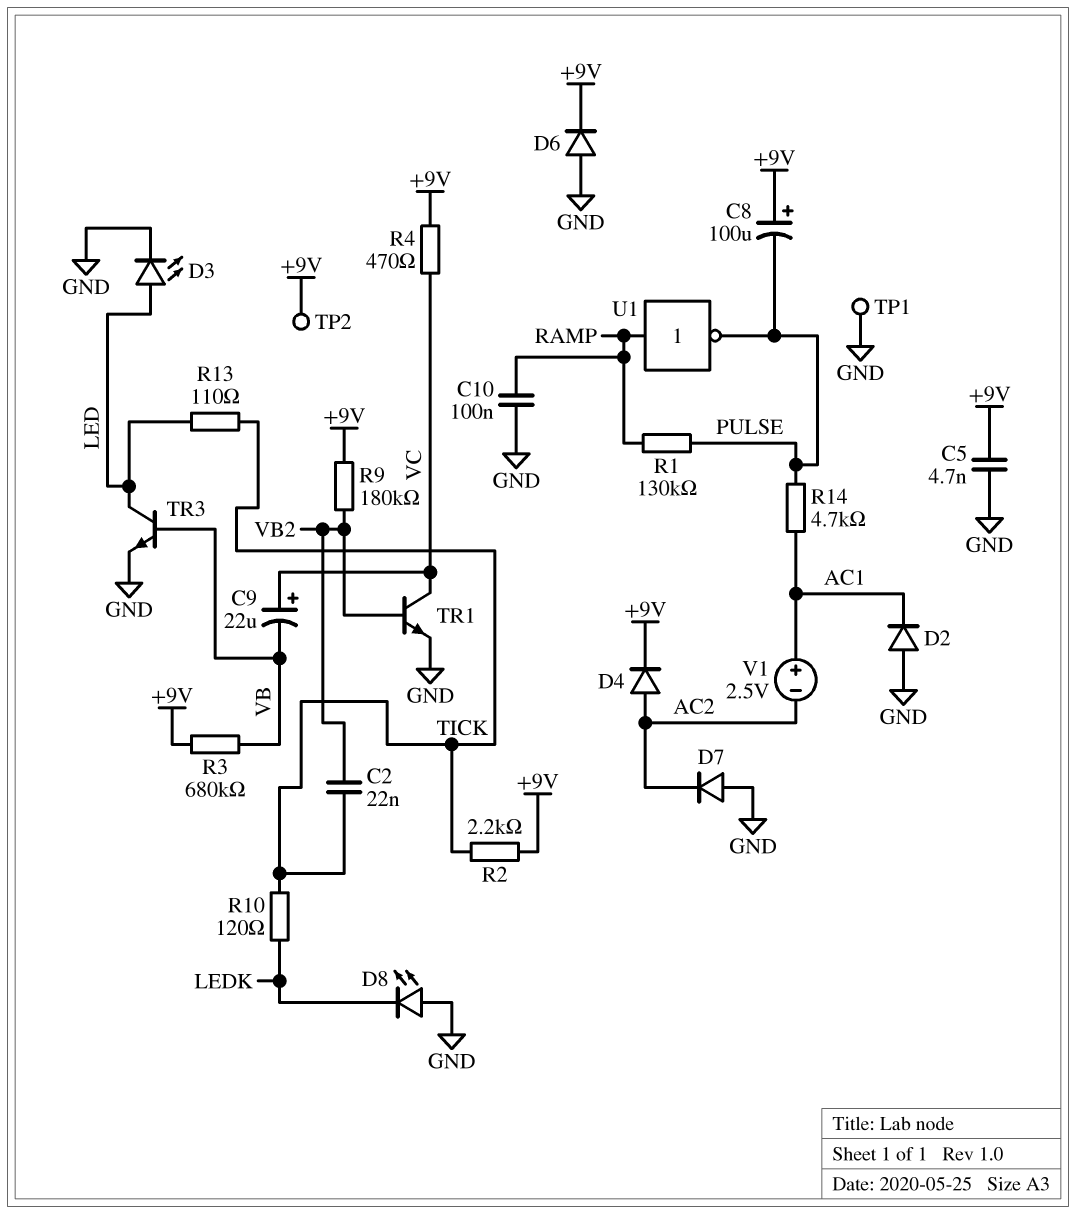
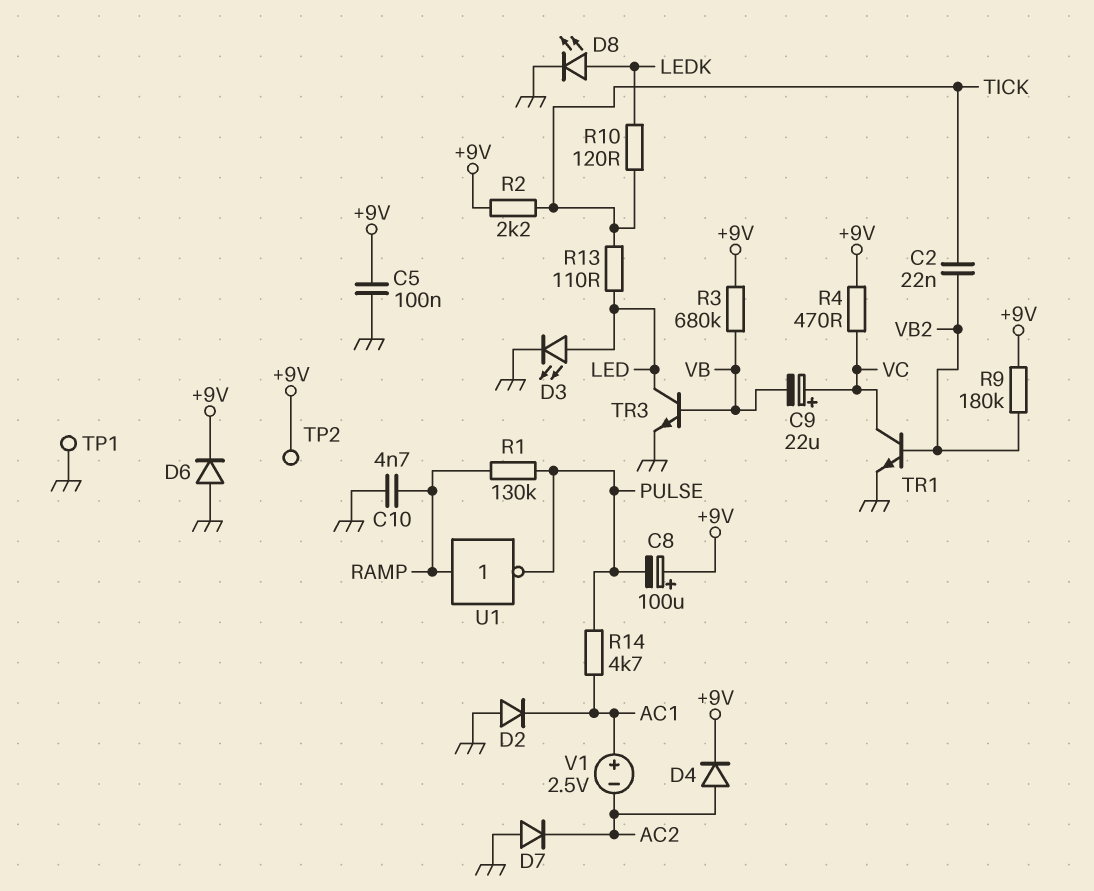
C5: 4.7nF (+9V, GND) -> 100nF (+9V, GND)
C10: 100nF (GND, RAMP) -> 4.7nF (GND, RAMP)
D8: LED (A GND, K LEDK) -> LED (A LEDK, K GND)

